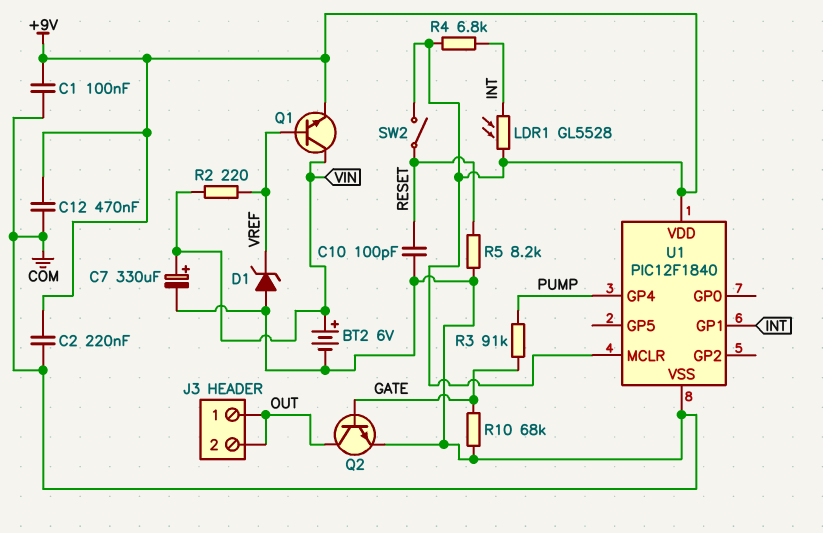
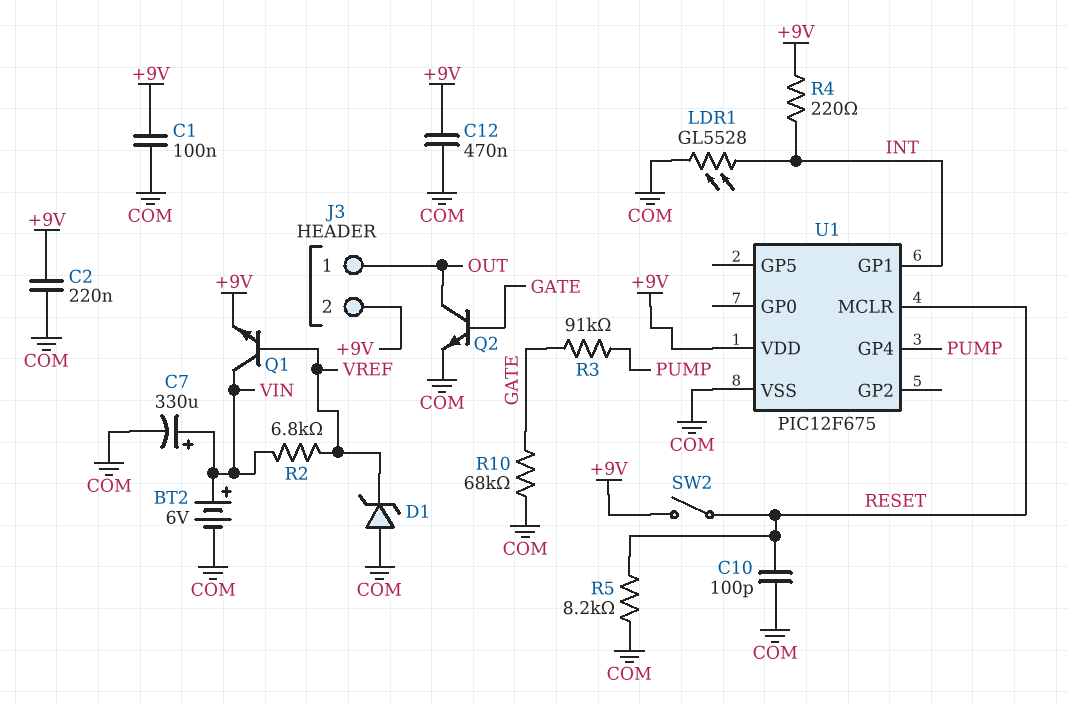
J3 pin 2: OUT -> +9V
LDR1: GL5528 (+9V, INT) -> GL5528 (COM, INT)
R2: 220 (VIN, VREF) -> 6.8k (VIN, VREF)
R4: 6.8k (+9V, INT) -> 220 (+9V, INT)
U1: PIC12F1840 -> PIC12F675
U1 pin MCLR: +9V -> RESET

